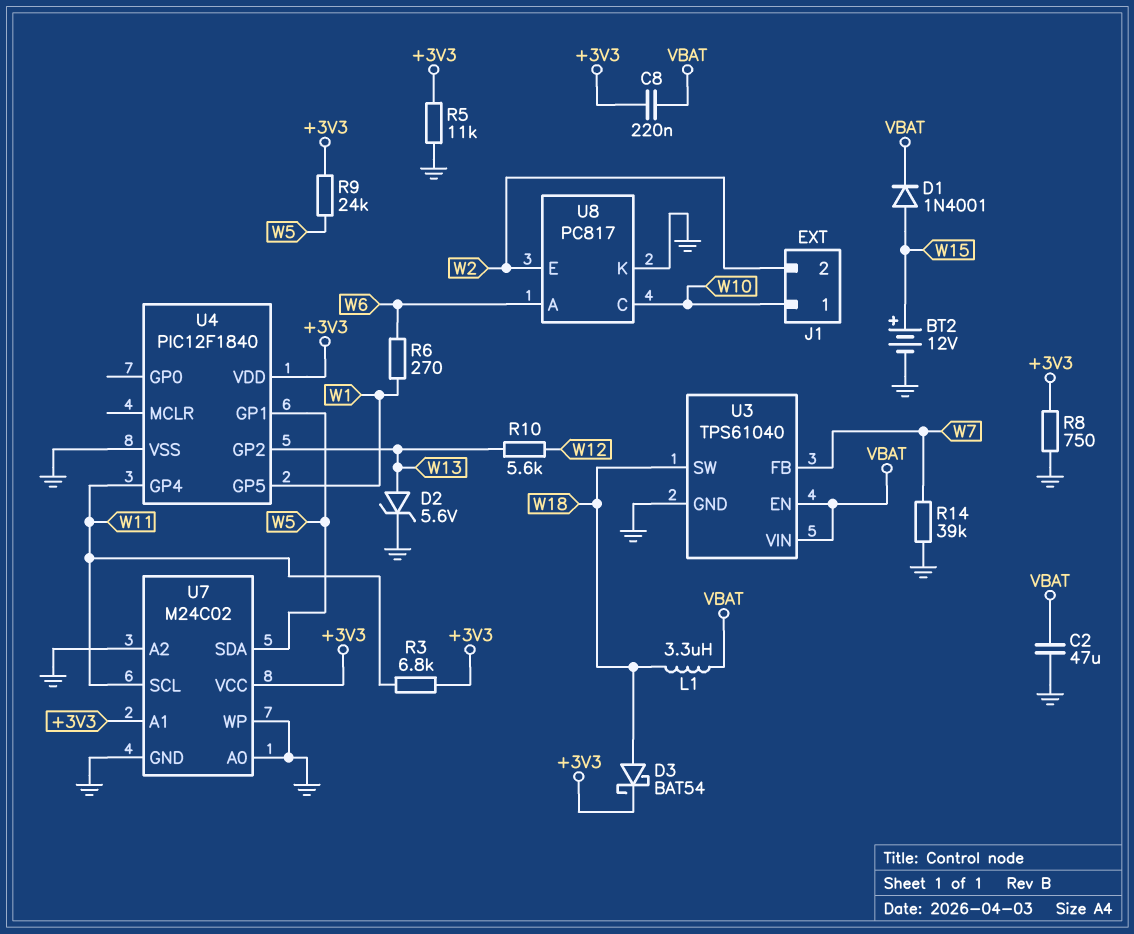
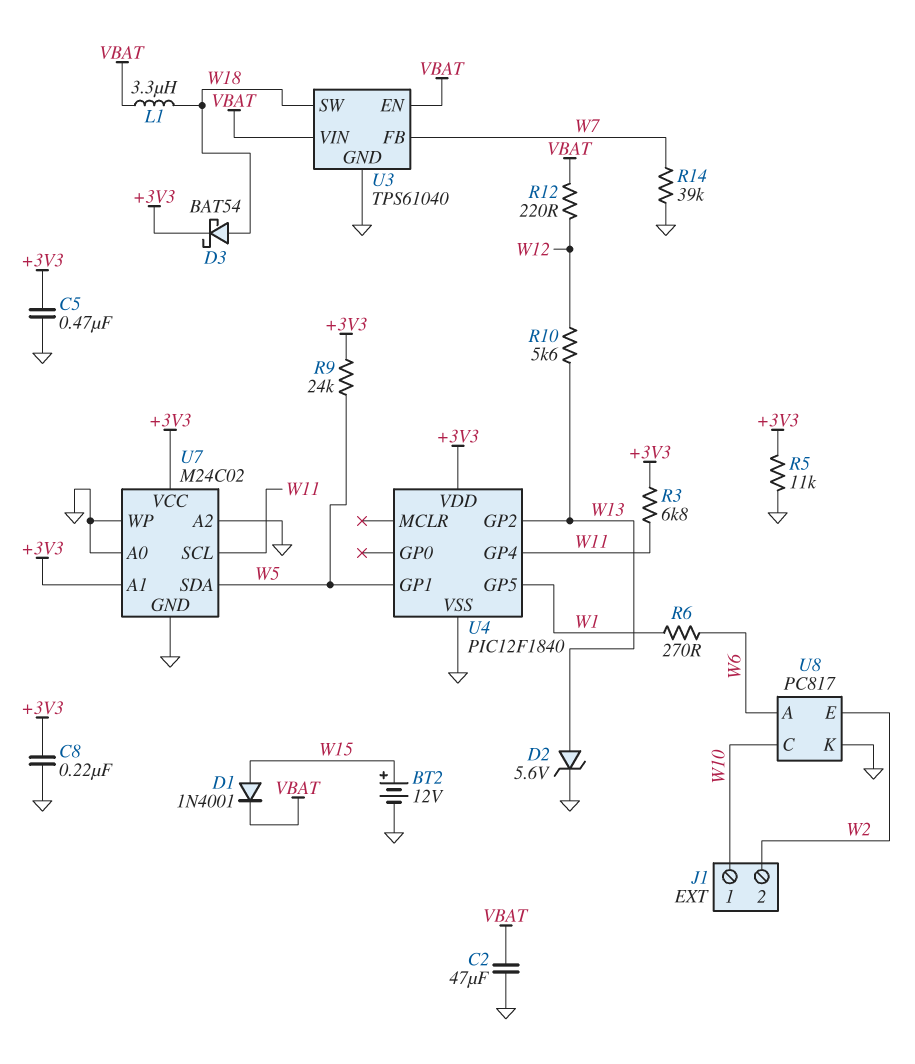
C5: none -> 470nF (+3V3, GND)
C8: 220nF (+3V3, VBAT) -> 220nF (+3V3, GND)
R8: 750 (+3V3, GND) -> none
R12: none -> 220 (VBAT, W12)

